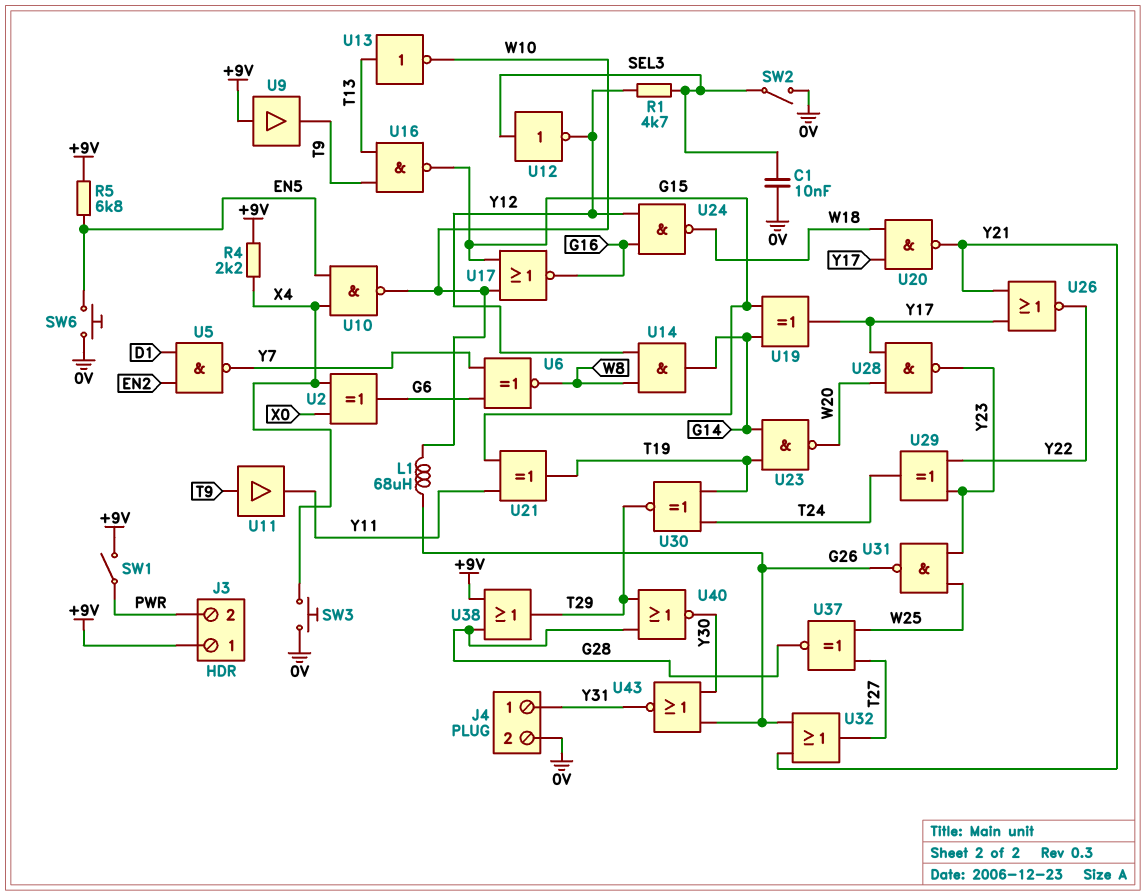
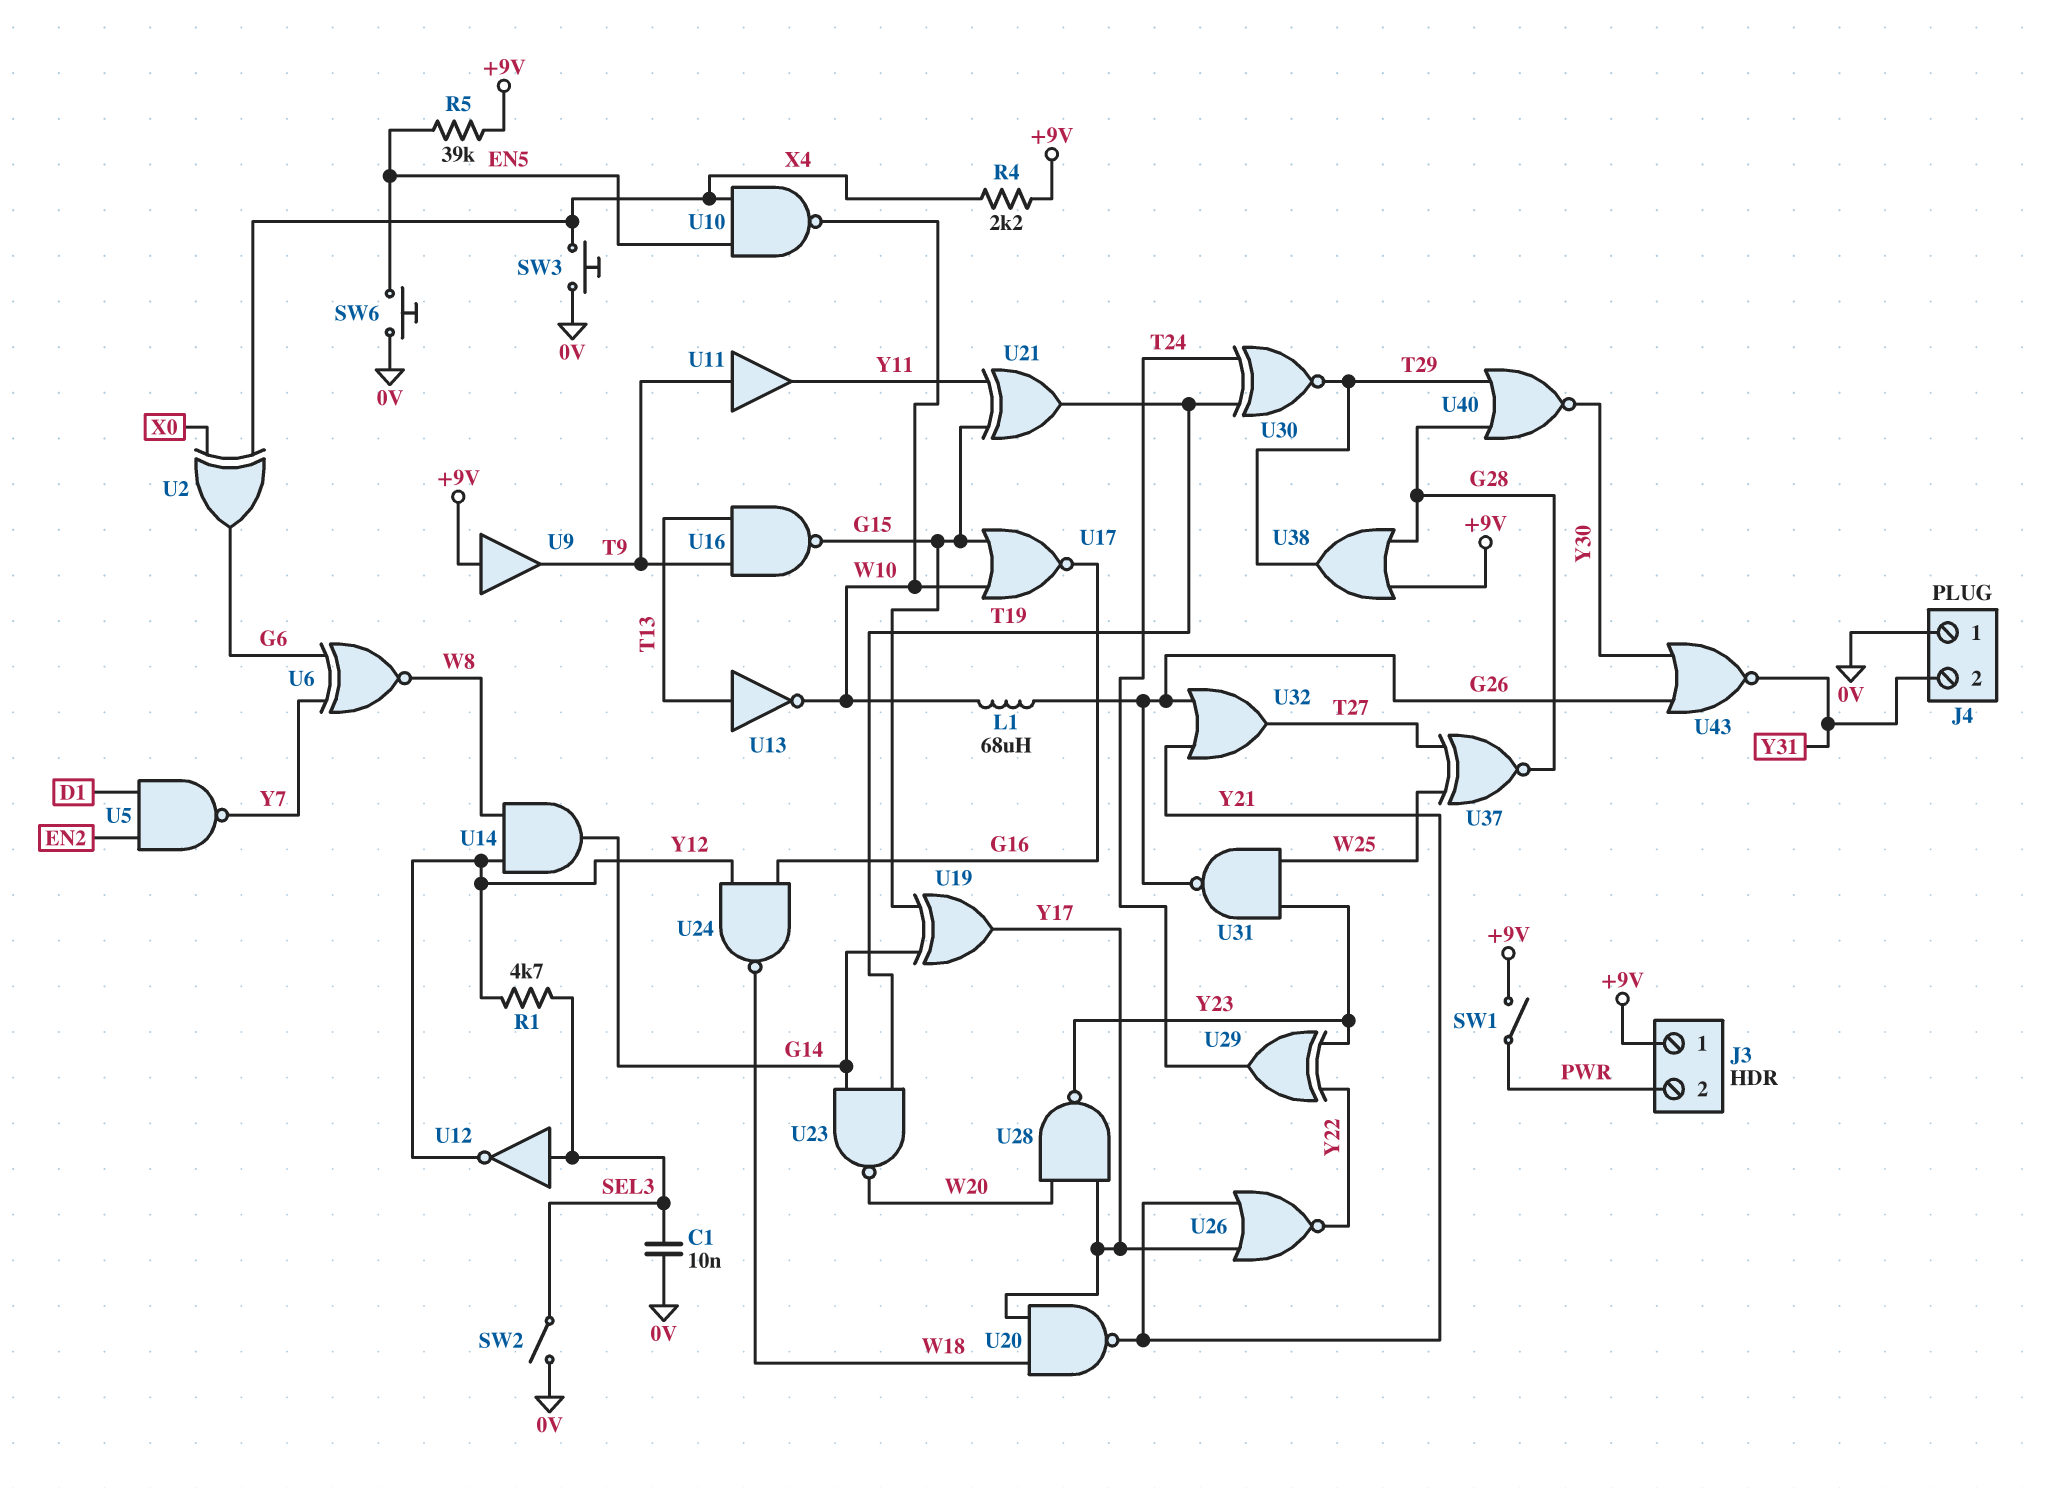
J4 pin 1: Y31 -> 0V
J4 pin 2: 0V -> Y31
R5: 6.8k (+9V, EN5) -> 39k (+9V, EN5)

